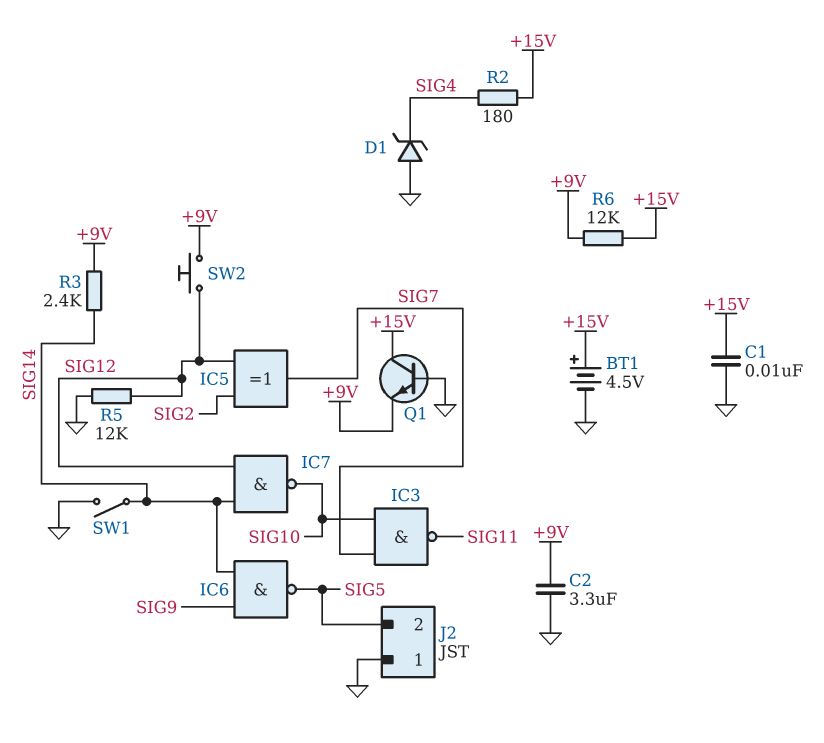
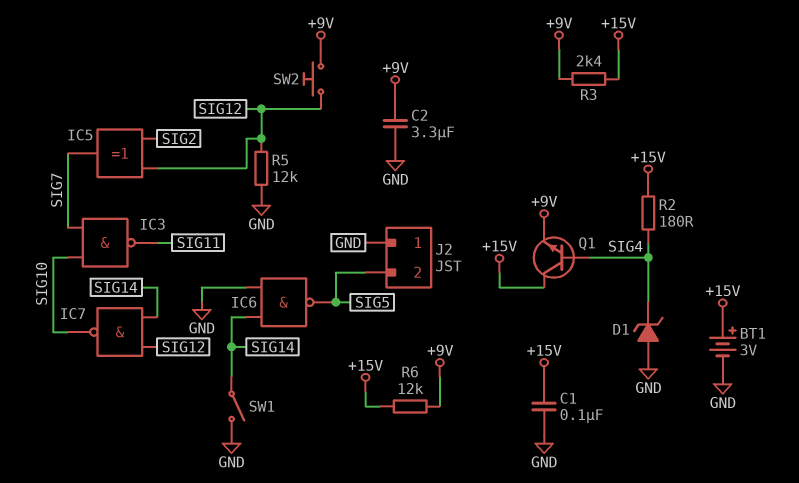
BT1: 4.5V (plus +15V, minus GND) -> 3V (plus +15V, minus GND)
C1: 10nF (+15V, GND) -> 100nF (+15V, GND)
IC6: NAND (in SIG9, in SIG14, out SIG5) -> NAND (in GND, in SIG14, out SIG5)
Q1: NPN (B GND, C +15V, E +9V) -> NPN (B SIG4, C +15V, E +9V)
R3: 2.4k (+9V, SIG14) -> 2.4k (+9V, +15V)

